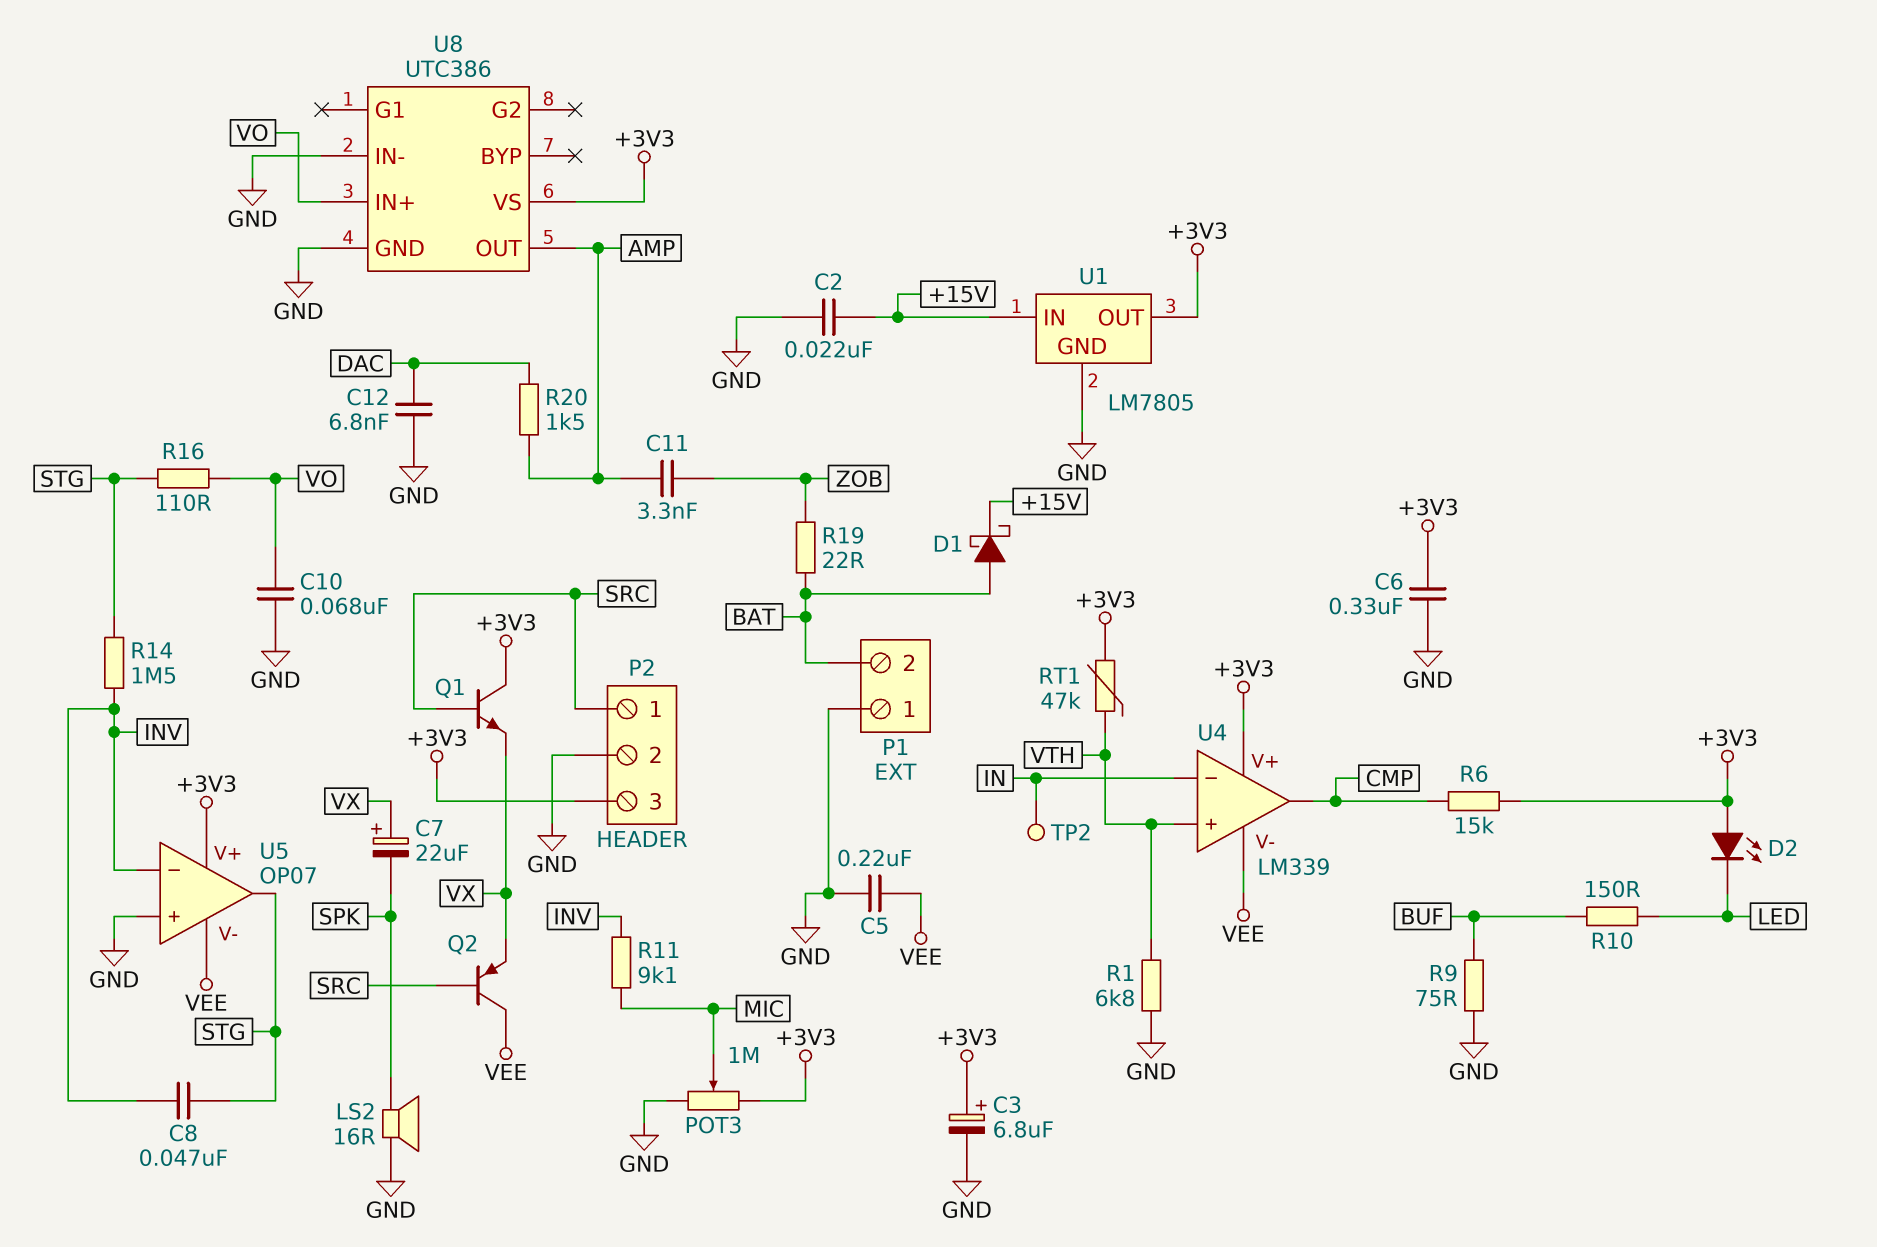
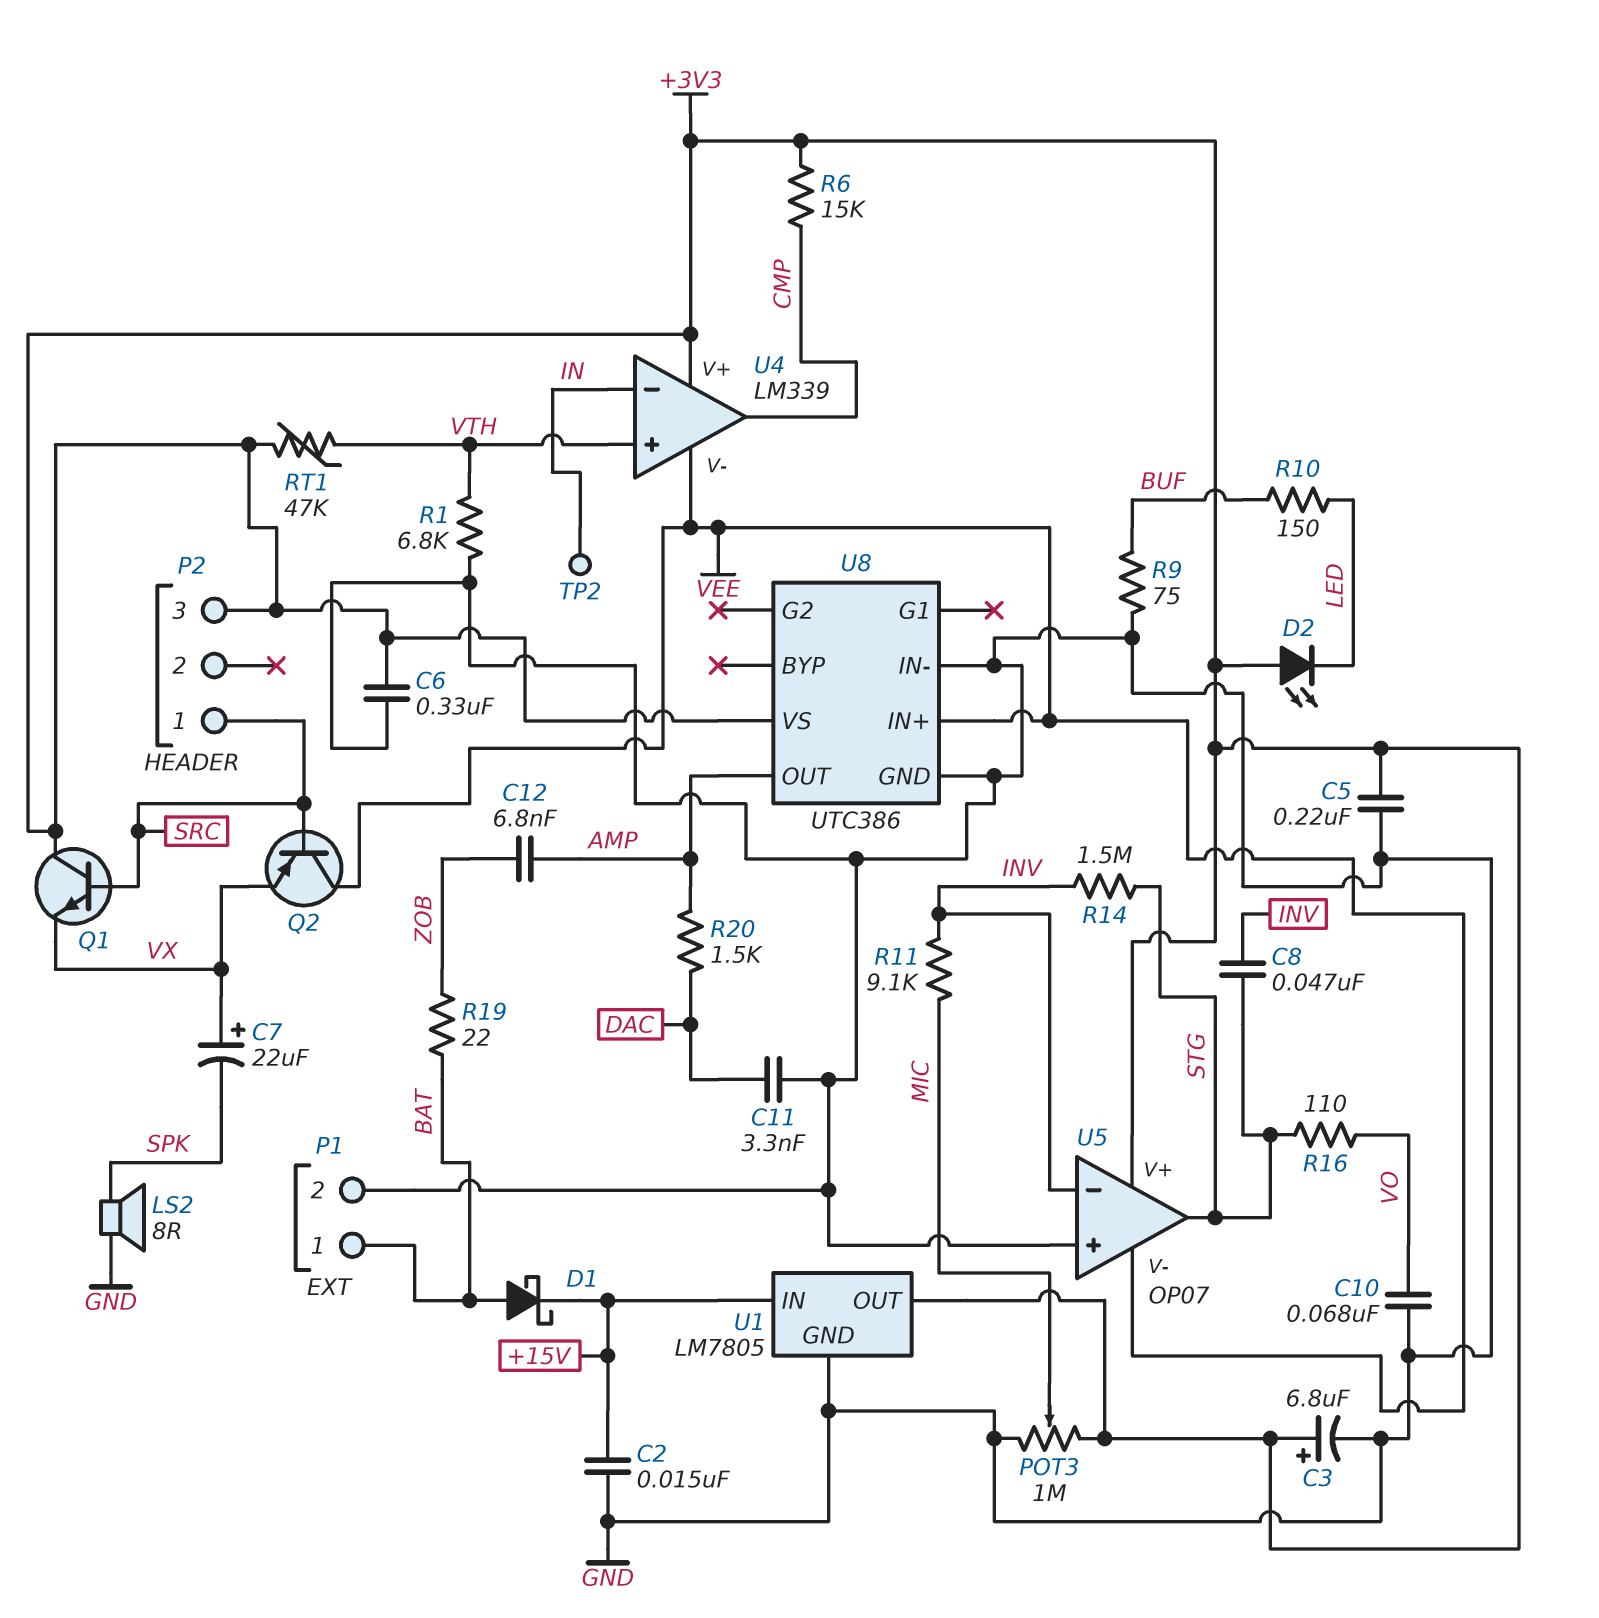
C2: 22nF (+15V, GND) -> 15nF (+15V, GND)
C5: 220nF (GND, VEE) -> 220nF (+3V3, GND)
C11: 3.3nF (AMP, ZOB) -> 3.3nF (DAC, GND)
C12: 6.8nF (DAC, GND) -> 6.8nF (AMP, ZOB)
LS2: speaker 16R (GND, SPK) -> speaker 8R (GND, SPK)
P1 pin 1: GND -> BAT
P1 pin 2: BAT -> GND
P2 pin 2: GND -> none
U8 pin IN+: VO -> VEE

